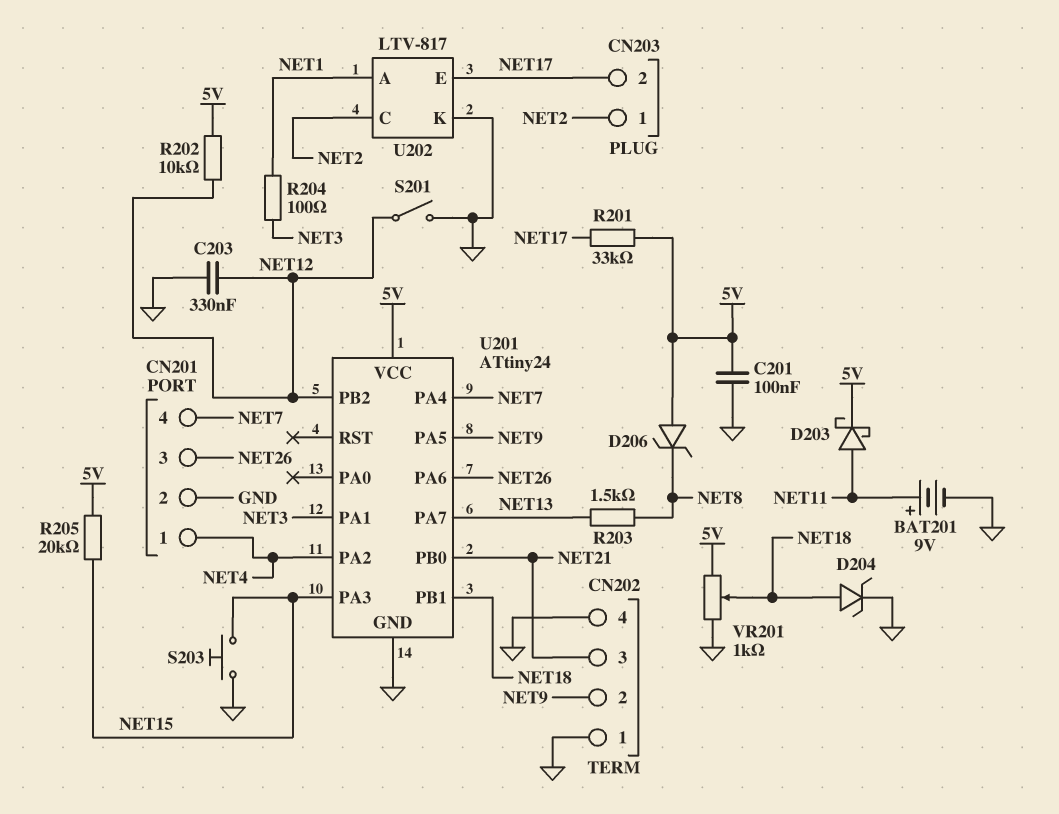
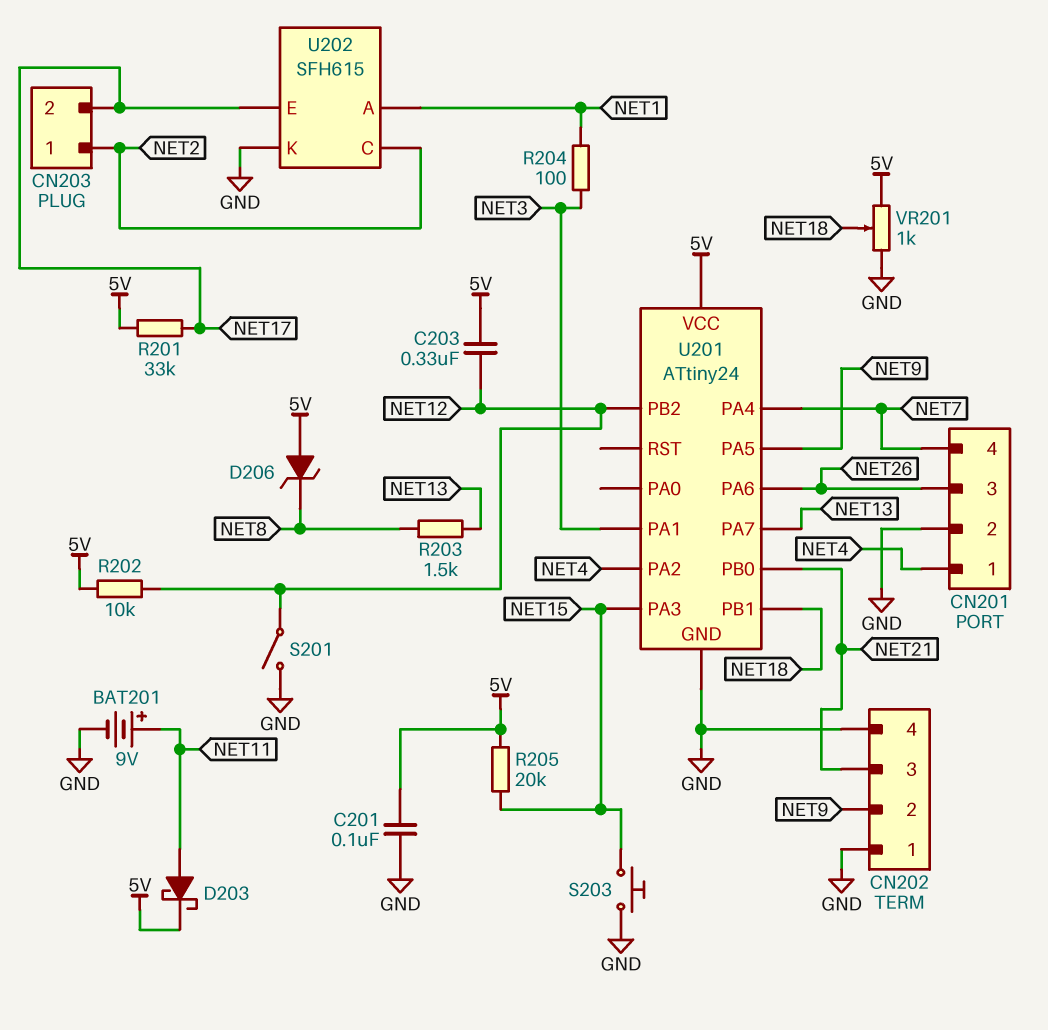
C203: 330nF (GND, NET12) -> 330nF (5V, NET12)
D204: zener (A NET18, K GND) -> none
U202: LTV-817 -> SFH615

